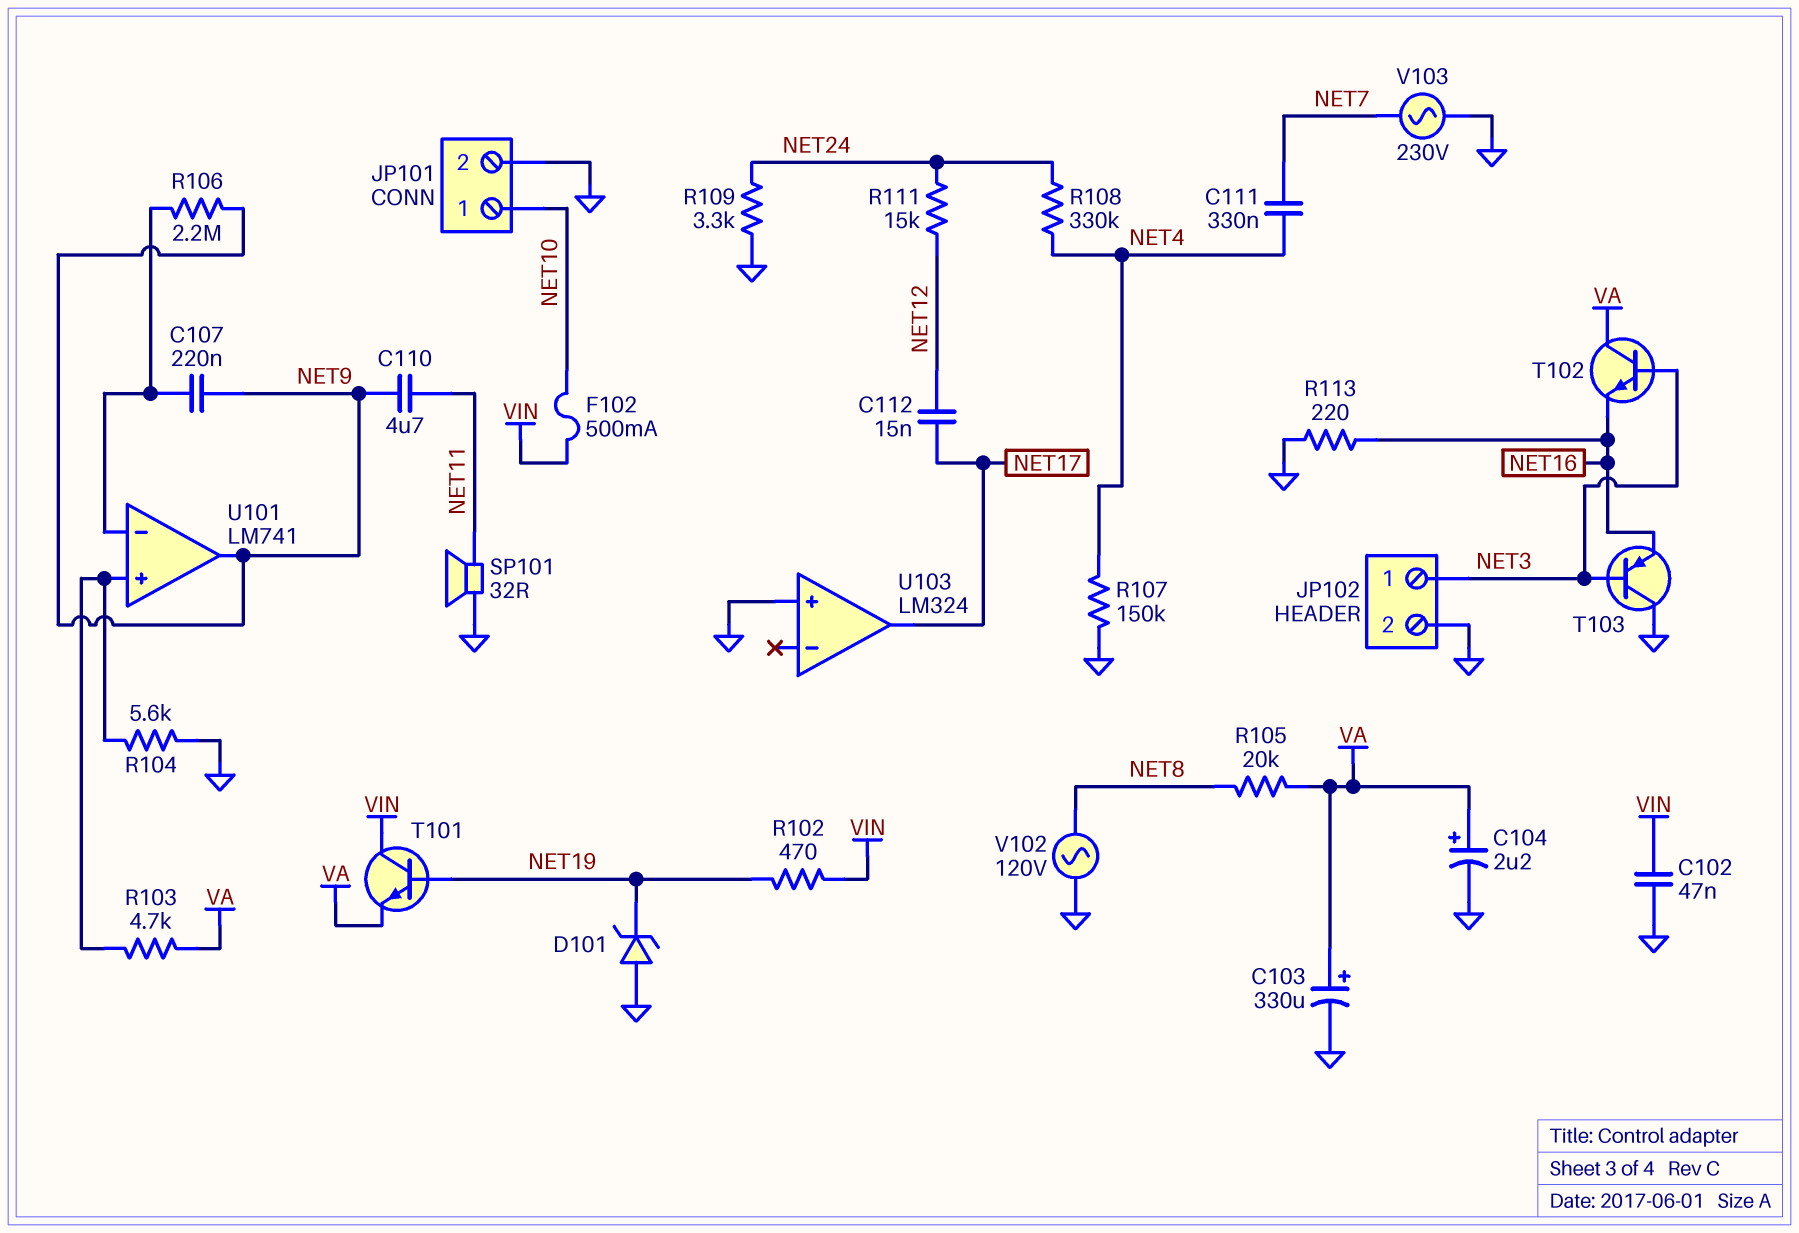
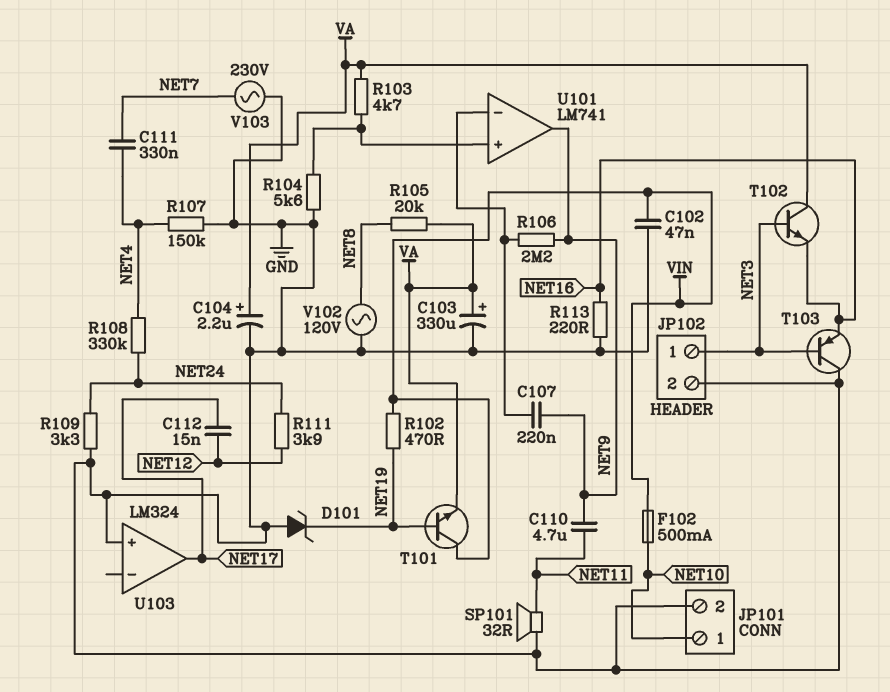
R111: 15k (NET12, NET24) -> 3.9k (NET12, NET24)

